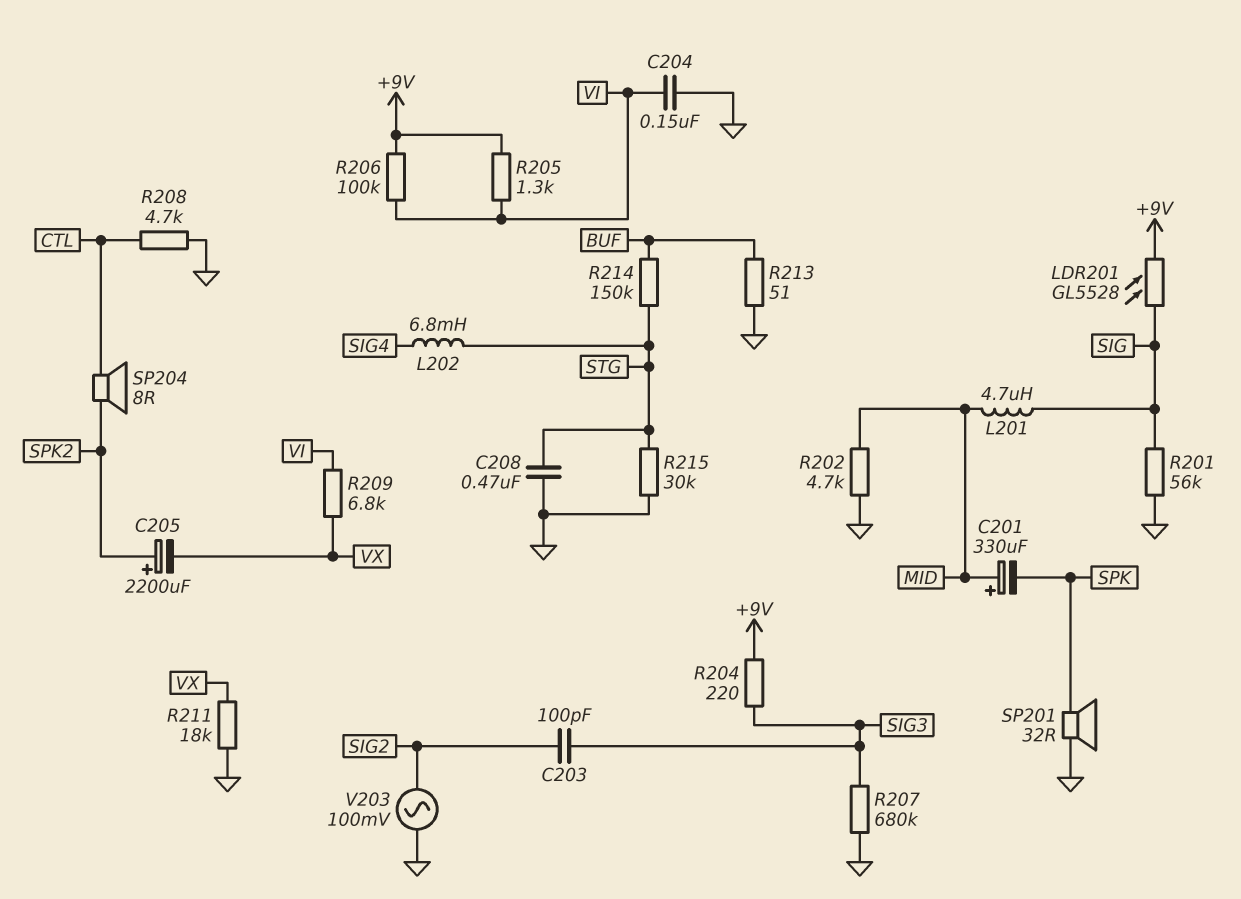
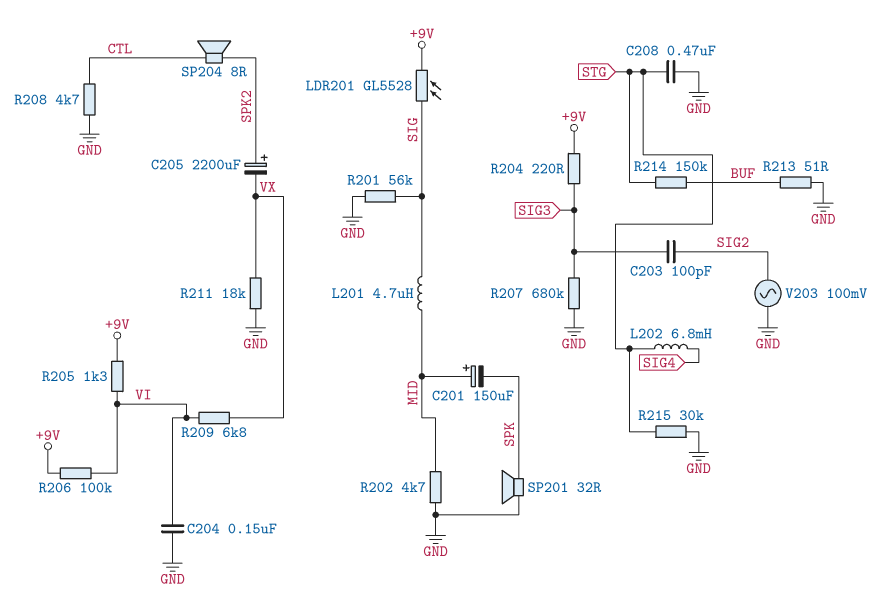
C201: 330uF (plus MID, minus SPK) -> 150uF (plus MID, minus SPK)

